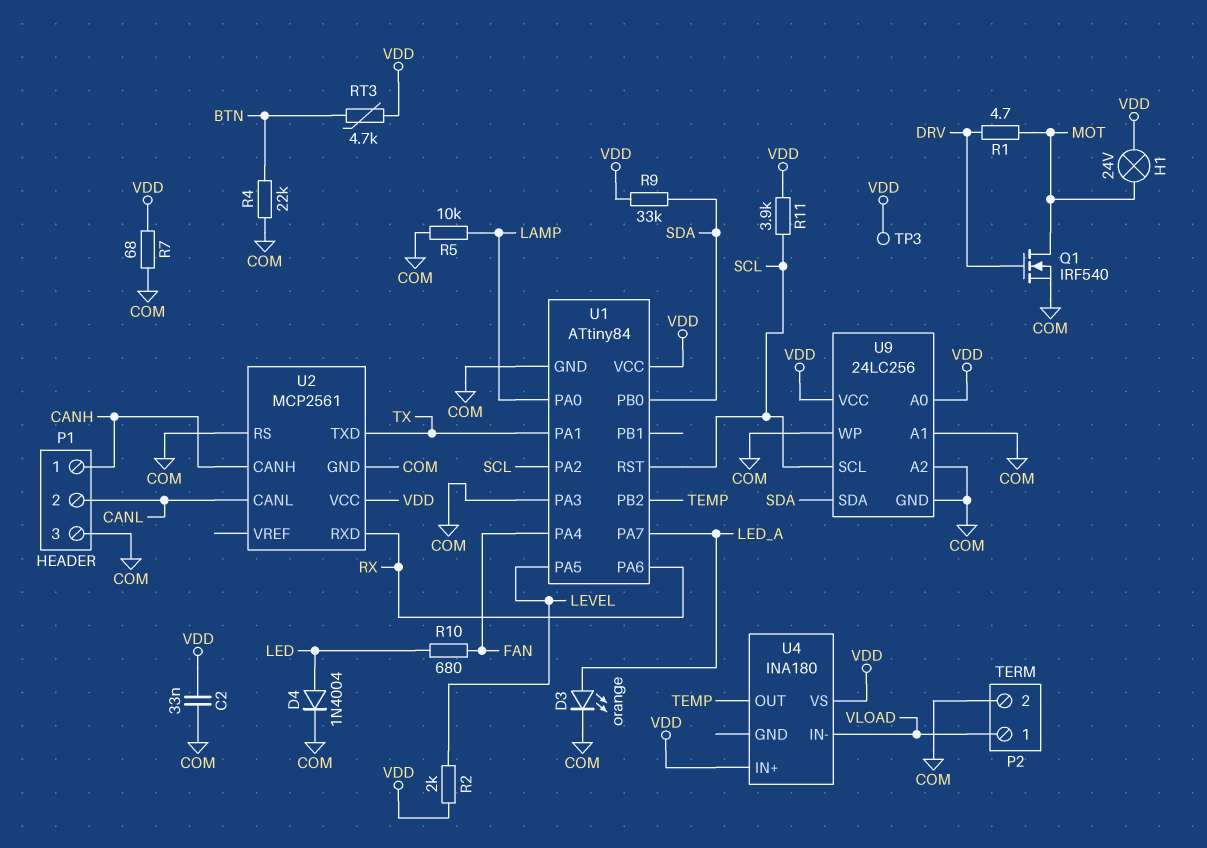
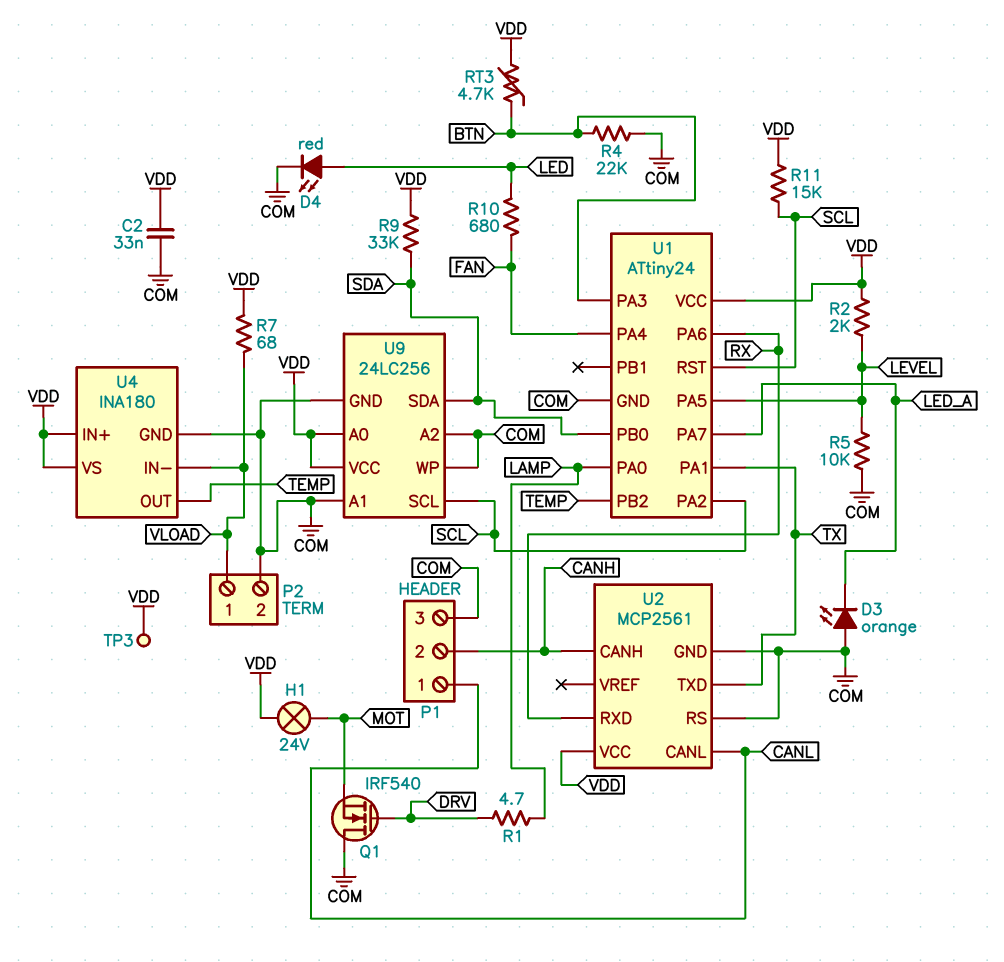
D3: LED orange (A LED_A, K COM) -> LED orange (A COM, K LED_A)
D4: diode 1N4004 (A LED, K COM) -> LED red (A LED, K COM)
P1 pin 1: CANH -> CANL
P1 pin 2: CANL -> CANH
Q1: NMOS IRF540 (G DRV, D MOT, S COM) -> NMOS IRF540 (G DRV, D COM, S MOT)
R1: 4.7 (DRV, MOT) -> 4.7 (DRV, LAMP)
R5: 10k (COM, LAMP) -> 10k (COM, LEVEL)
R7: 68 (COM, VDD) -> 68 (VDD, VLOAD)
R11: 3.9k (SCL, VDD) -> 15k (SCL, VDD)
U1: ATtiny84 -> ATtiny24
U1 pin PA3: COM -> BTN
U4 pin GND: none -> COM

